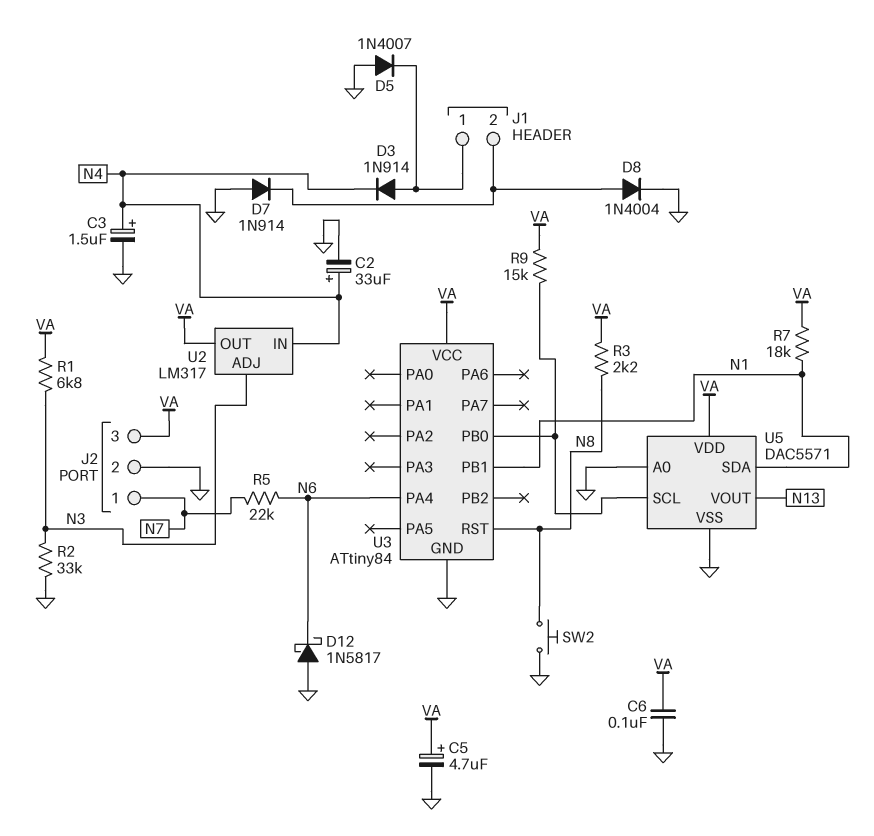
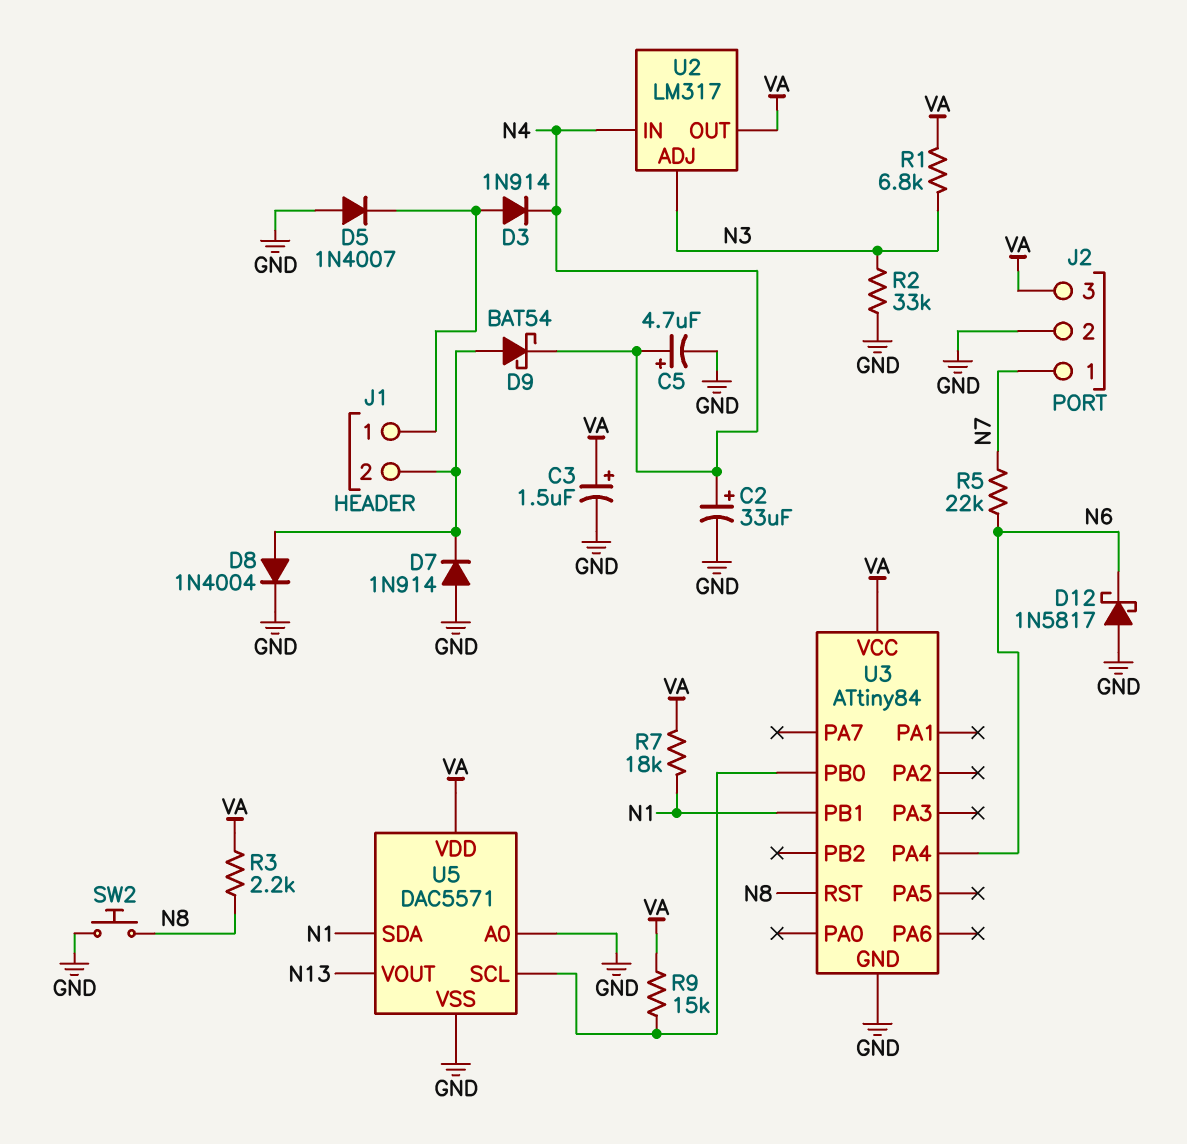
C3: 1.5uF (plus N4, minus GND) -> 1.5uF (plus VA, minus GND)
C5: 4.7uF (plus VA, minus GND) -> 4.7uF (plus N4, minus GND)
C6: 100nF (GND, VA) -> none
D9: none -> schottky BAT54 (A J1/2, K N4)

